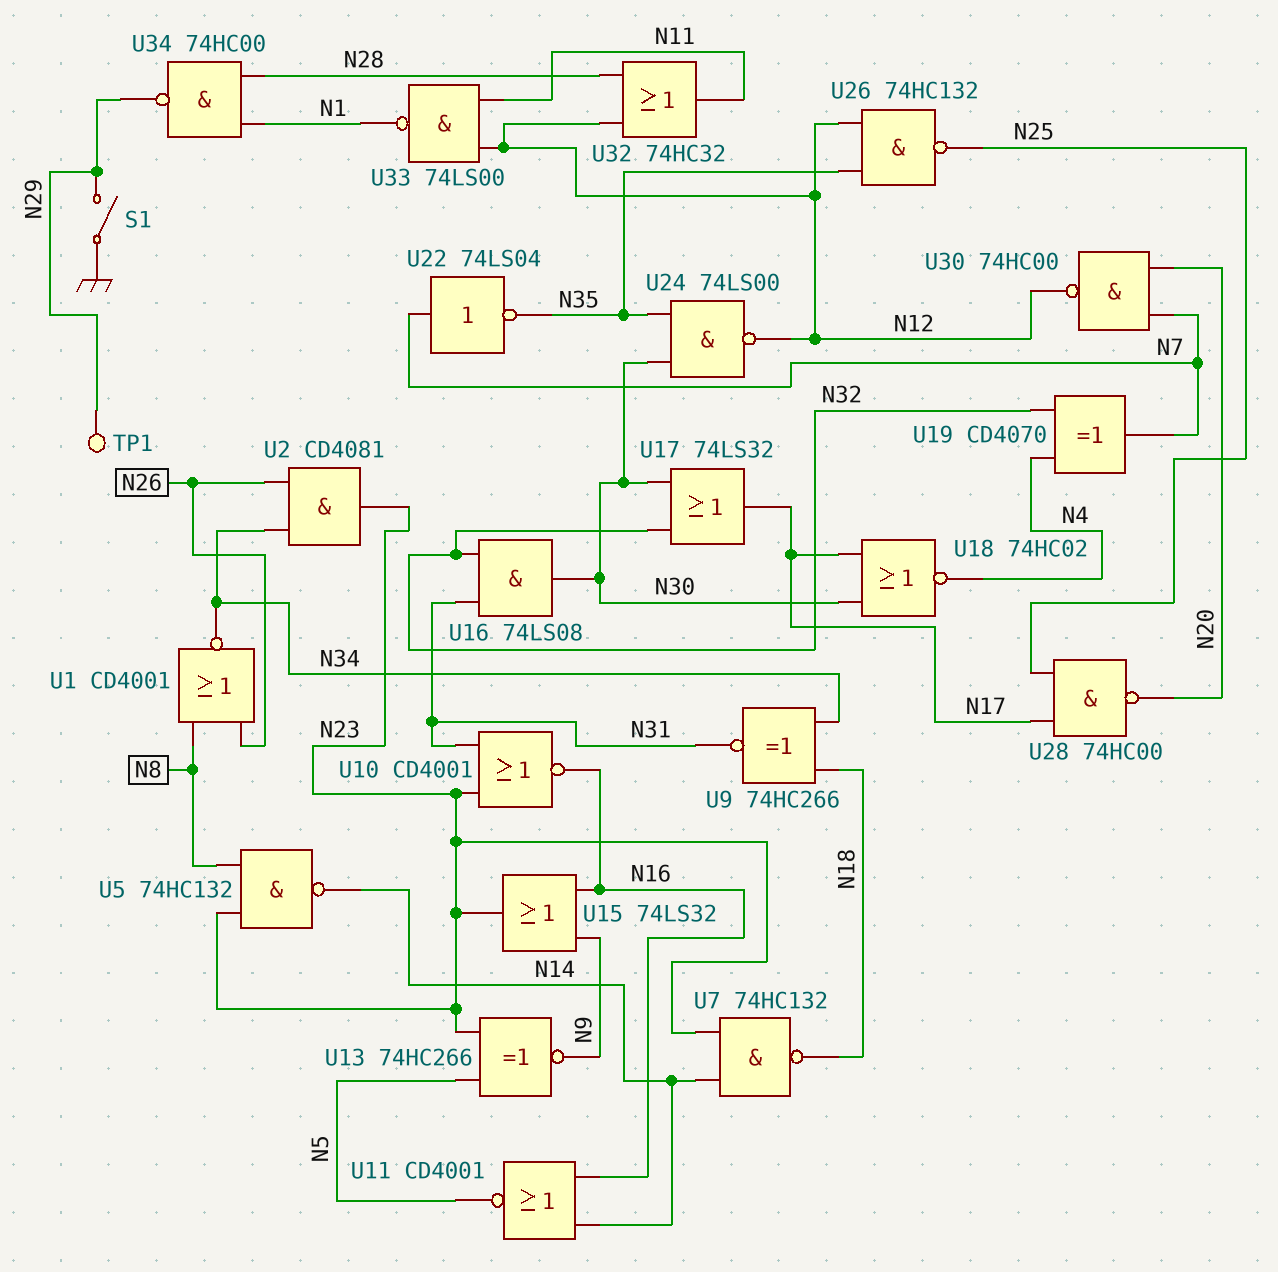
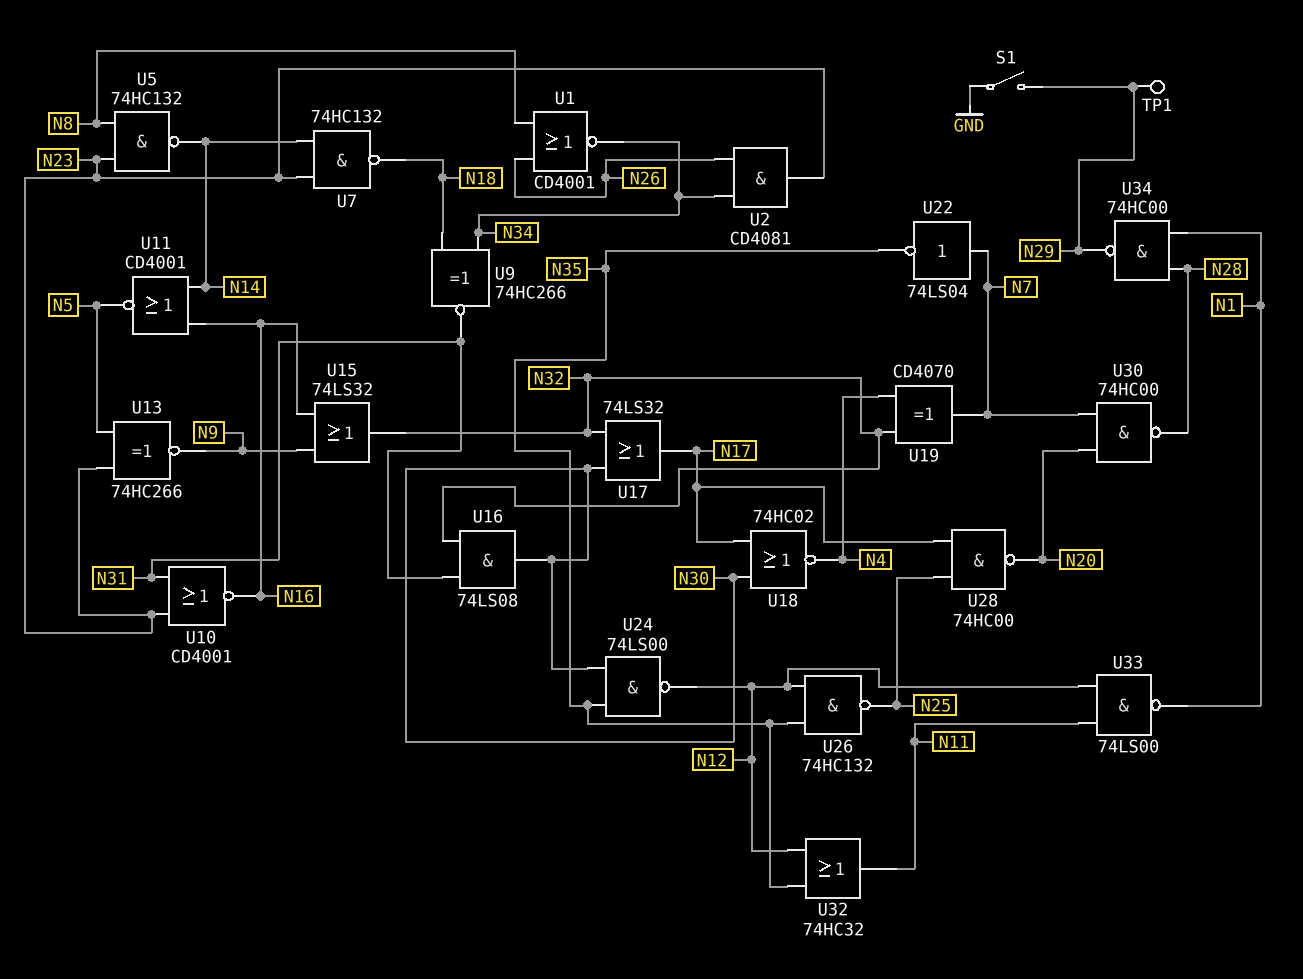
U15: OR 74LS32 (in N9, in N16, out N23) -> OR 74LS32 (in N9, in N16, out N32)
U30: NAND 74HC00 (in N7, in N20, out N12) -> NAND 74HC00 (in N7, in N20, out N28)
U32: OR 74HC32 (in N12, in N28, out N11) -> OR 74HC32 (in N12, in N35, out N11)

